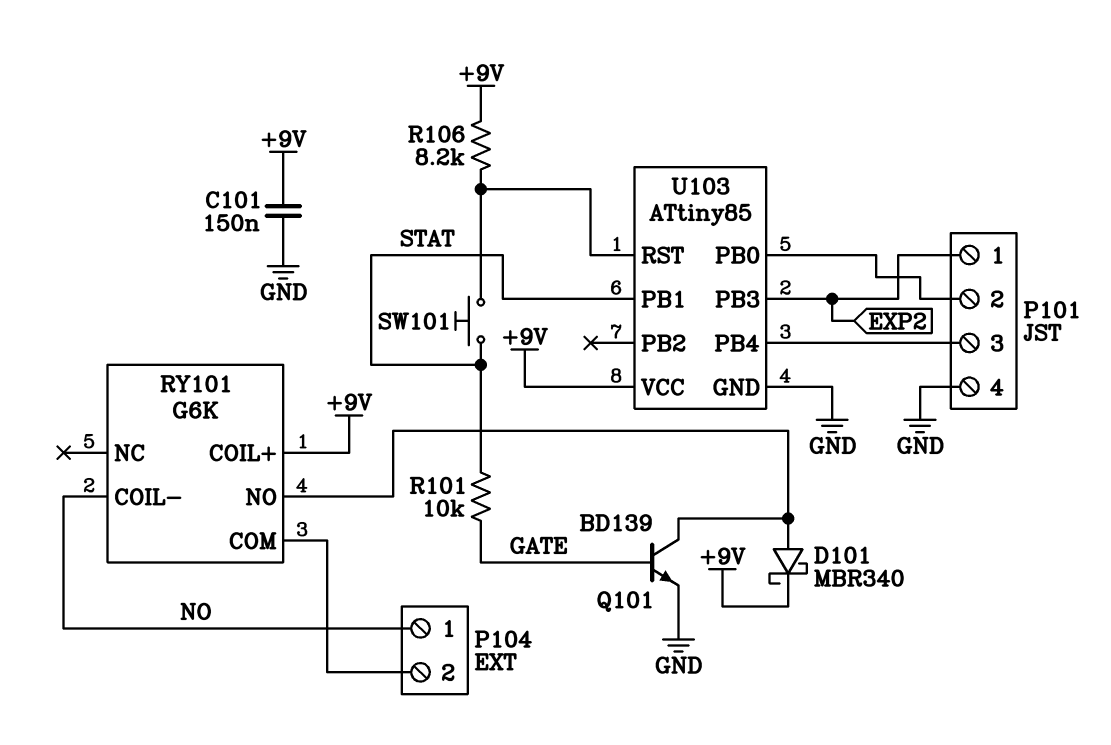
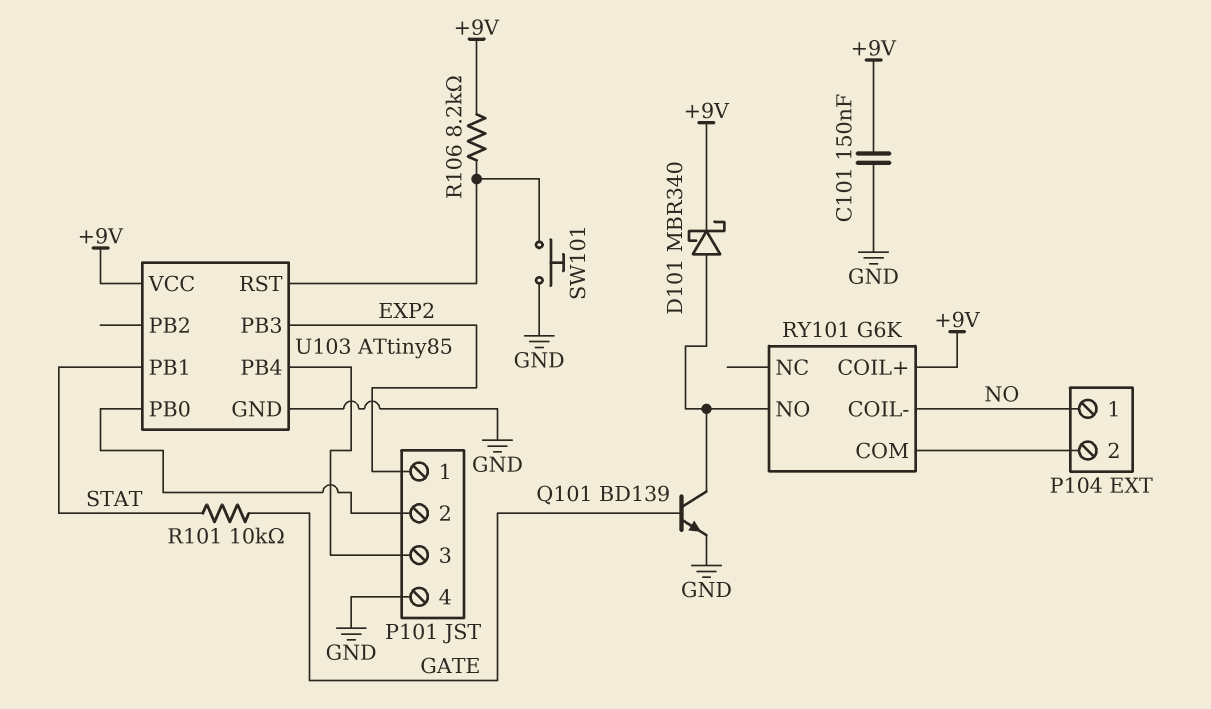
SW101: button (STAT, U103/RST) -> button (GND, U103/RST)

